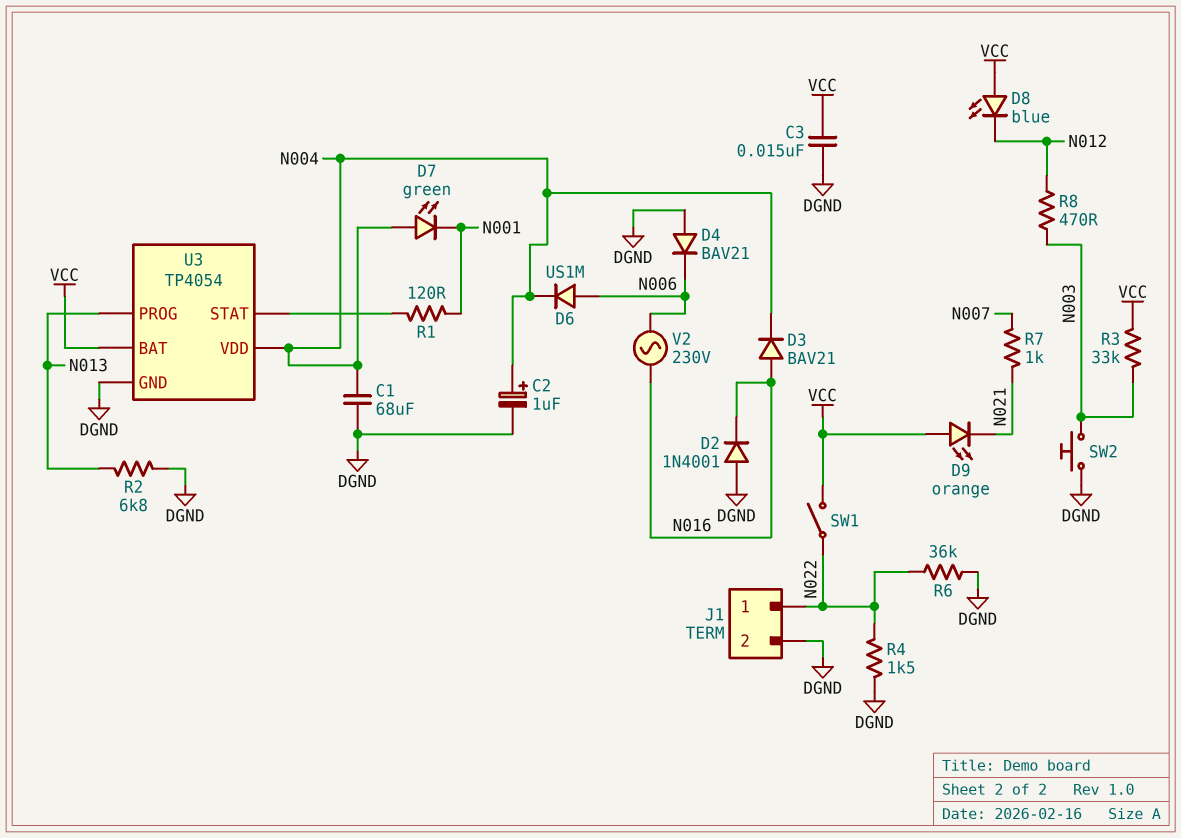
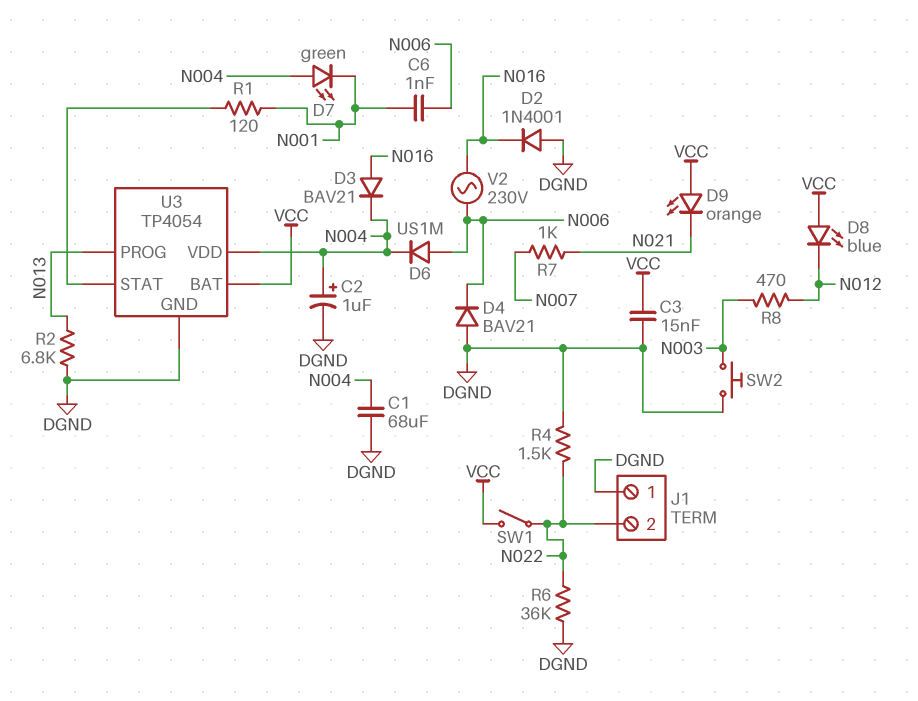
C6: none -> 1nF (N001, N006)
J1 pin 1: N022 -> DGND
J1 pin 2: DGND -> N022
R3: 33k (N003, VCC) -> none

